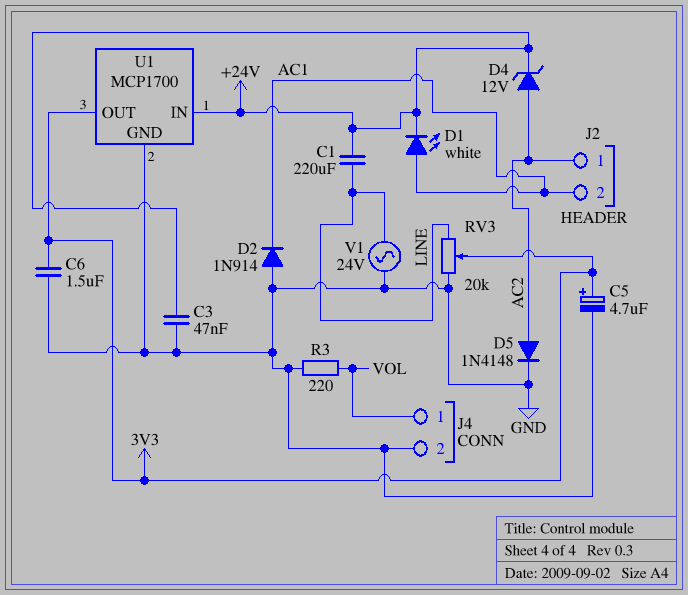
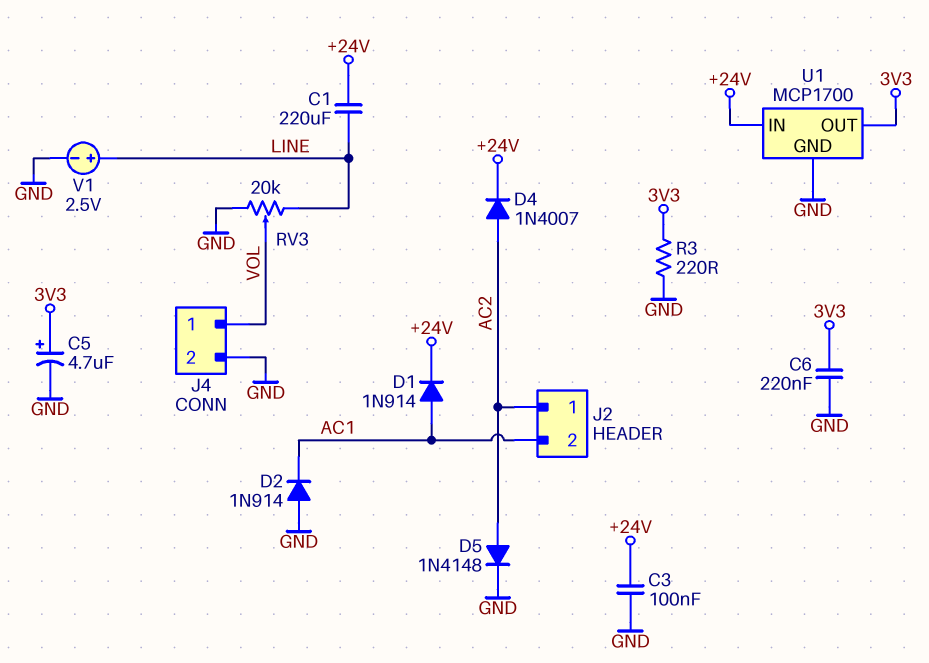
C3: 47nF (+24V, GND) -> 100nF (+24V, GND)
C6: 1.5uF (3V3, GND) -> 220nF (3V3, GND)
D1: LED white (A AC1, K +24V) -> diode 1N914 (A AC1, K +24V)
D4: zener 12V (A AC2, K +24V) -> diode 1N4007 (A AC2, K +24V)
R3: 220 (GND, VOL) -> 220 (3V3, GND)
RV3: 20k (GND, LINE, wiper 3V3) -> 20k (GND, LINE, wiper VOL)
V1: AC 24V (GND, LINE) -> 2.5V (plus LINE, minus GND)

